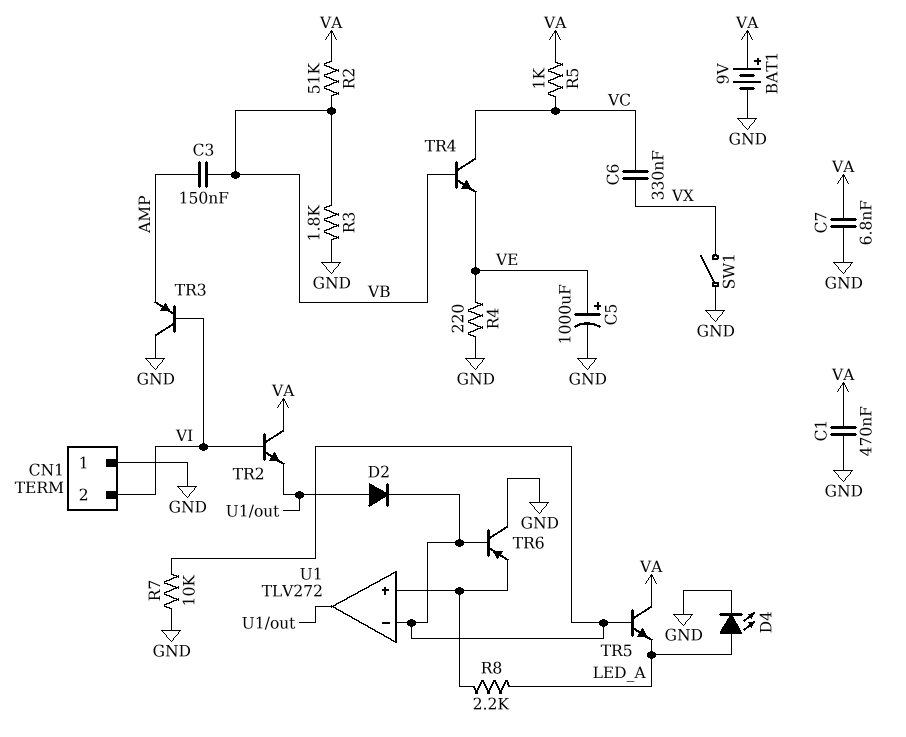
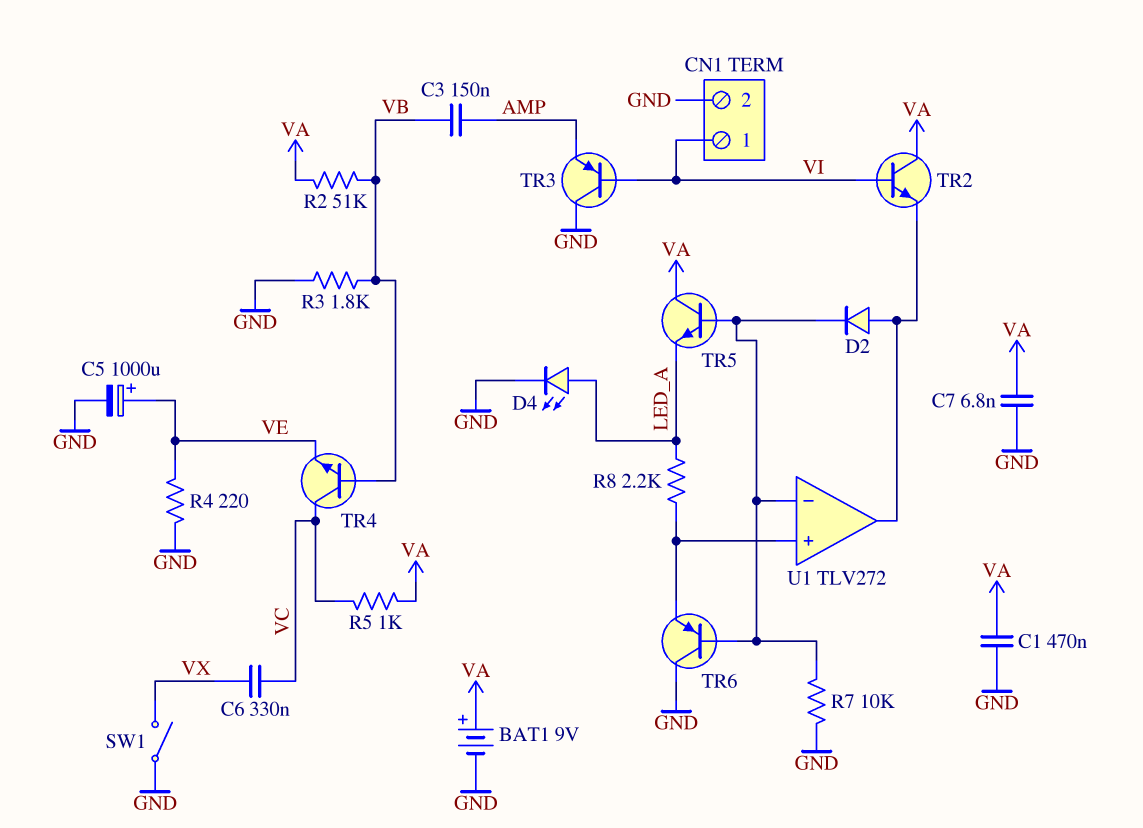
CN1 pin 1: GND -> VI
CN1 pin 2: VI -> GND

